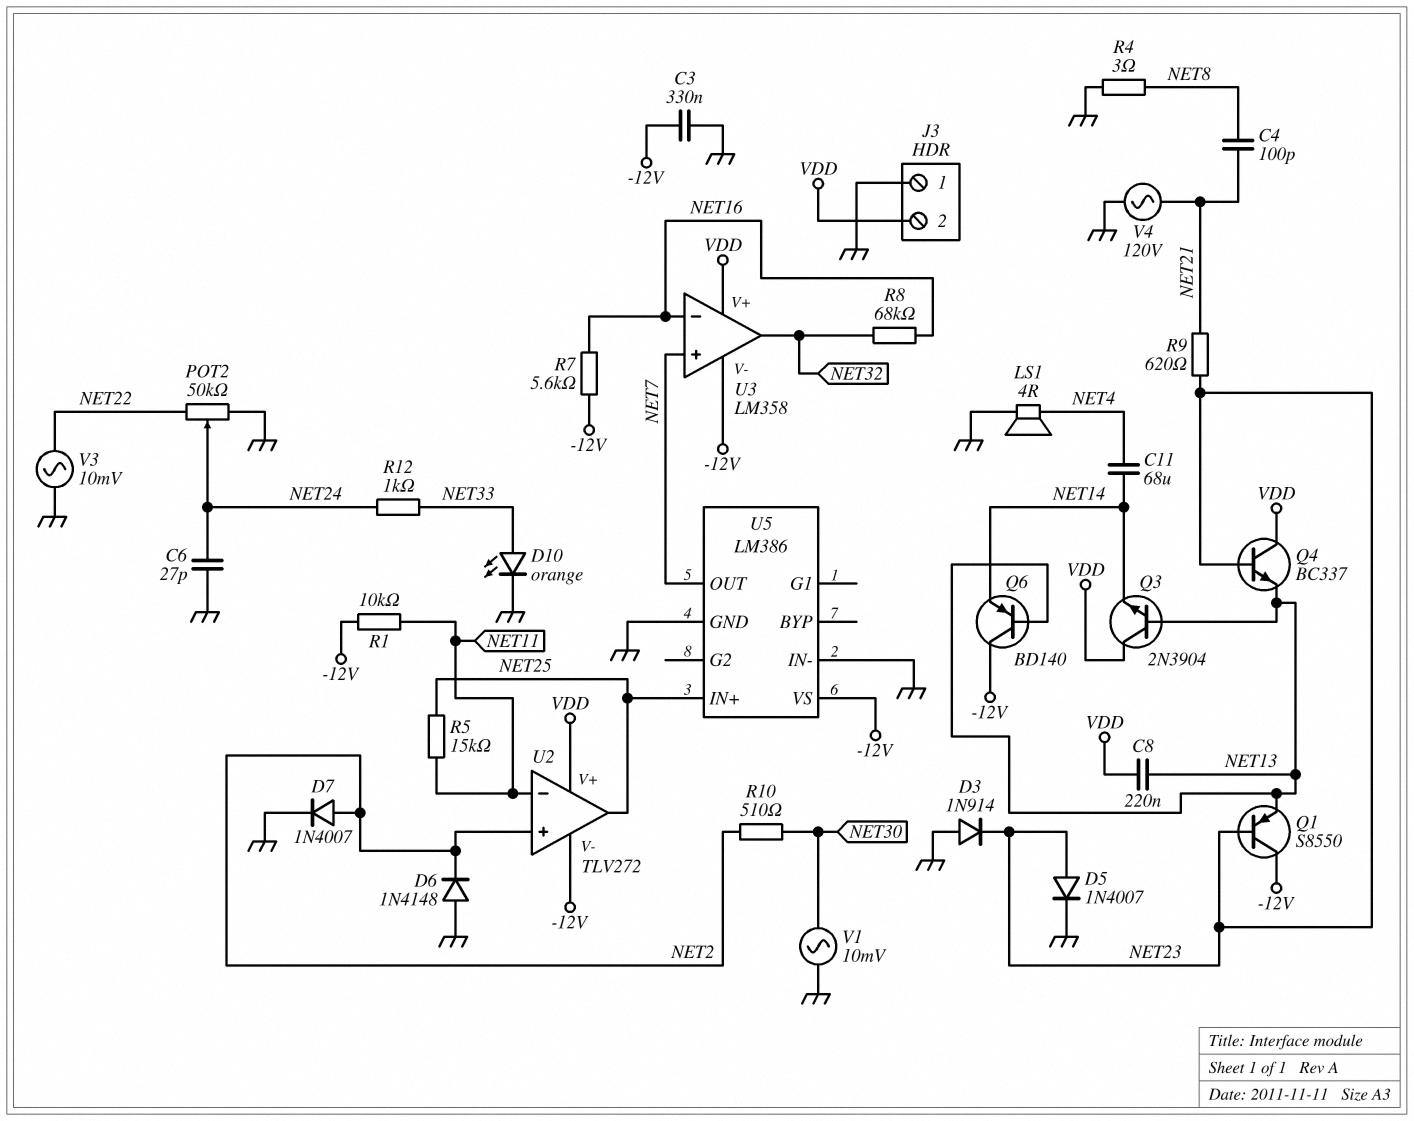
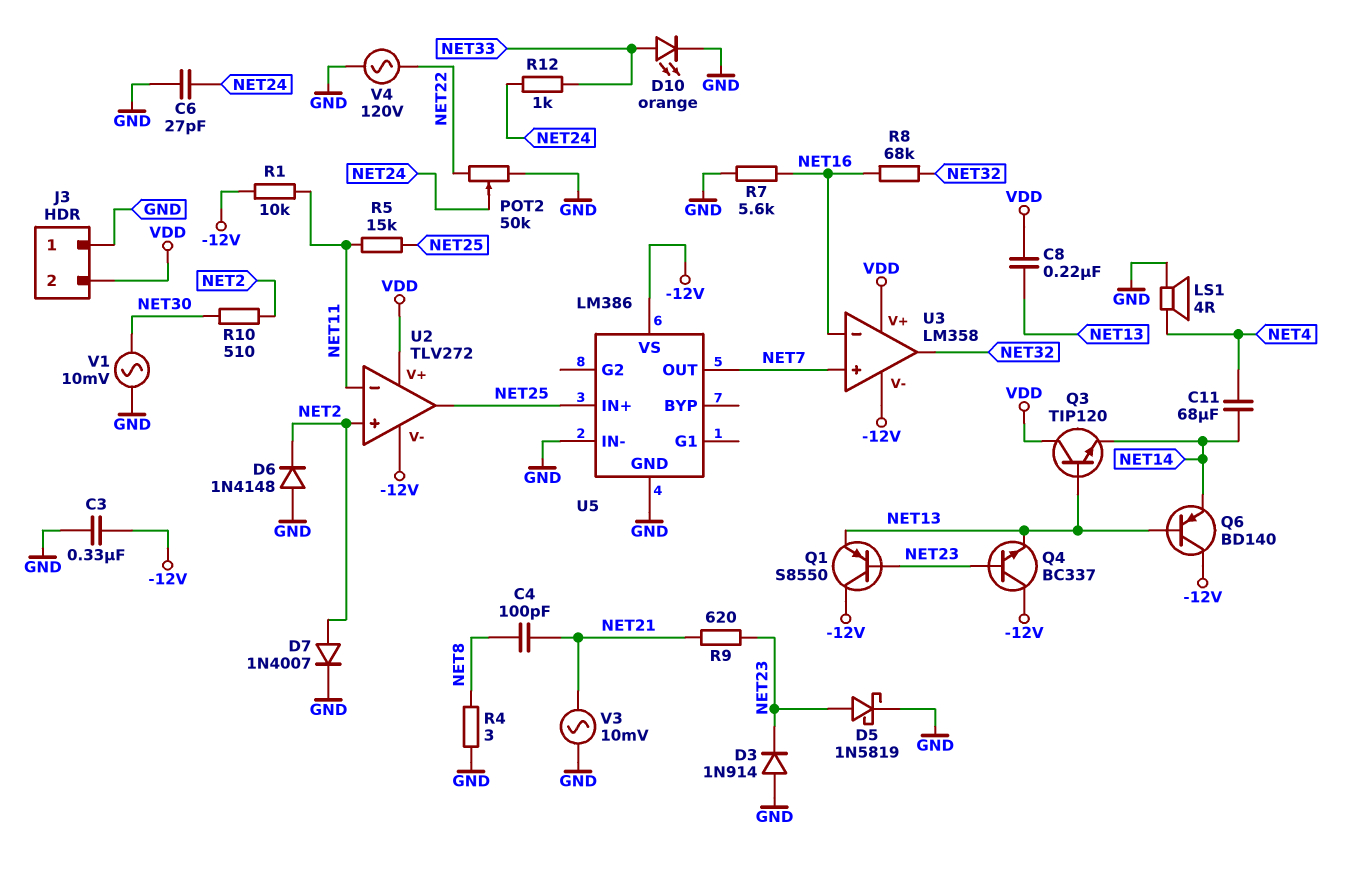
D5: diode 1N4007 (A NET23, K GND) -> schottky 1N5819 (A NET23, K GND)
Q3: NPN 2N3904 (B NET13, C VDD, E NET14) -> NPN TIP120 (B NET13, C VDD, E NET14)
Q4: NPN BC337 (B NET23, C VDD, E NET13) -> NPN BC337 (B NET23, C -12V, E NET13)
R7: 5.6k (-12V, NET16) -> 5.6k (GND, NET16)
V3: AC 10mV (GND, NET22) -> AC 10mV (GND, NET21)
V4: AC 120V (GND, NET21) -> AC 120V (GND, NET22)

